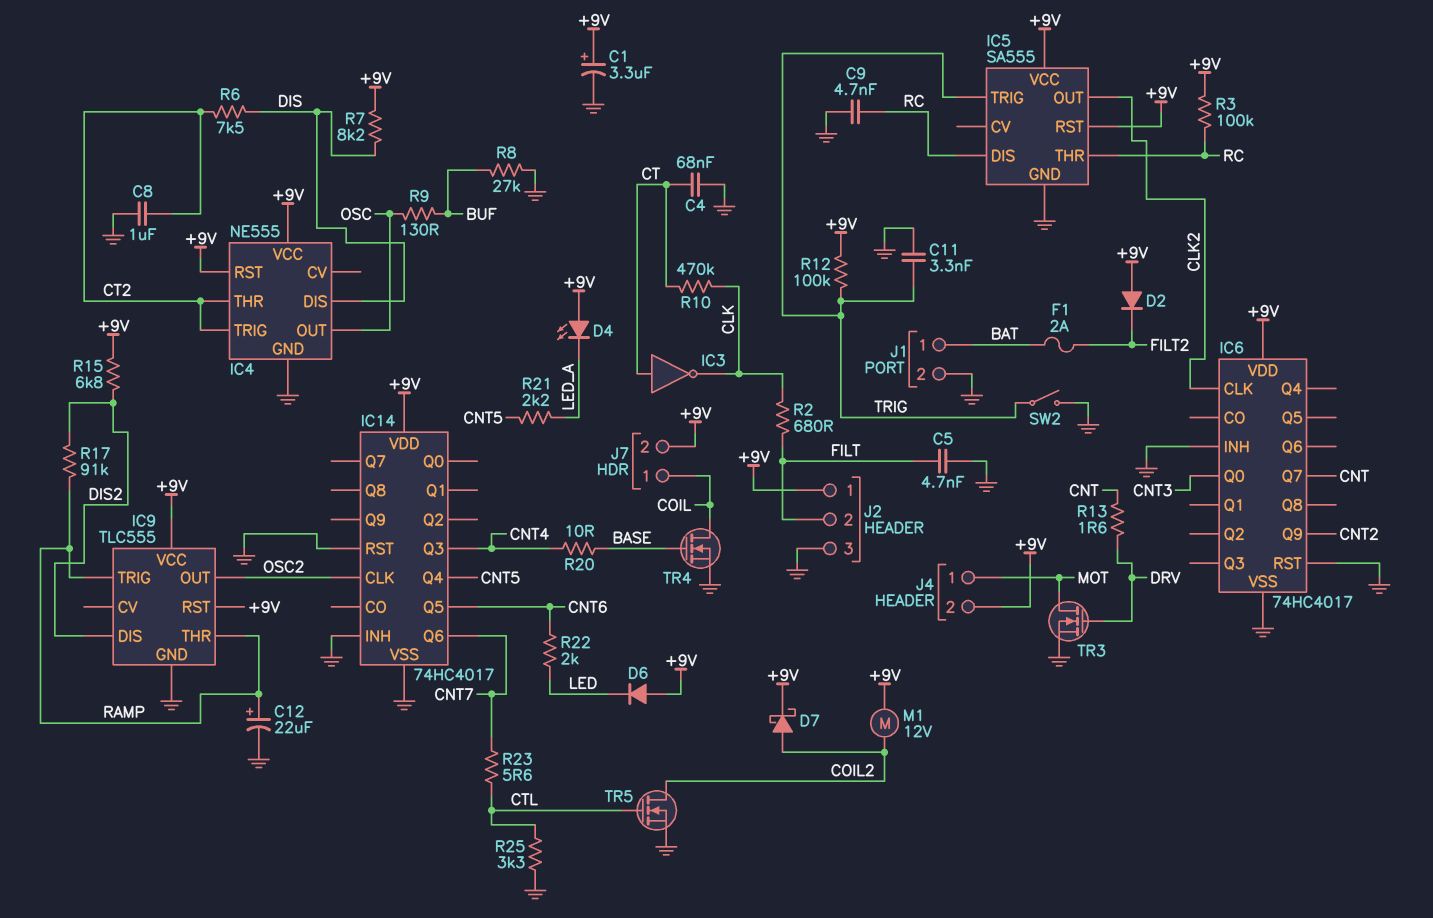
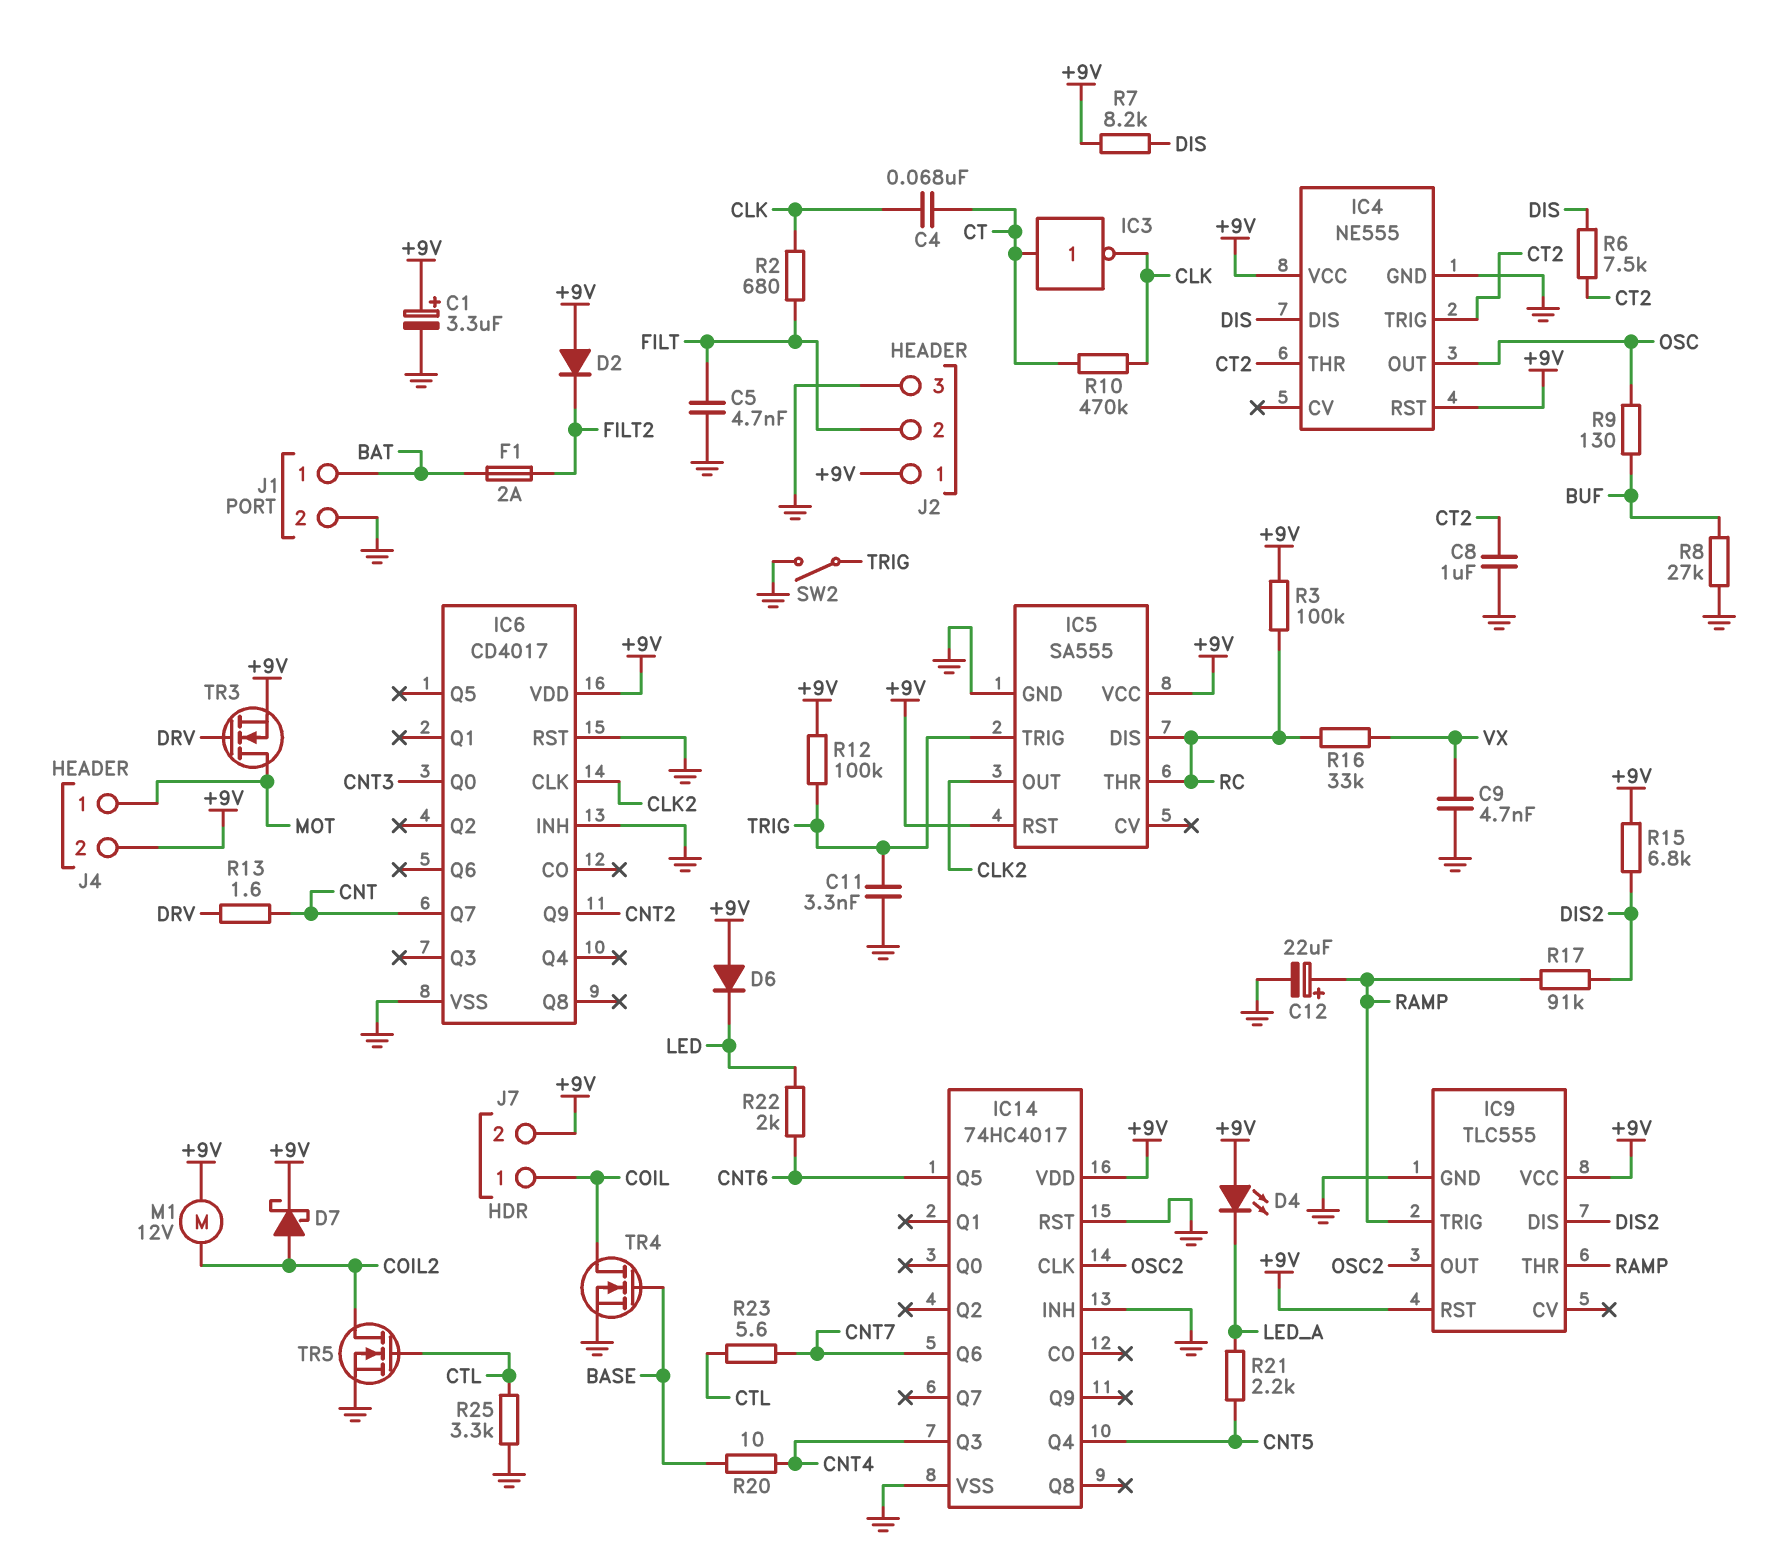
C4: 68nF (CT, GND) -> 68nF (CLK, CT)
C9: 4.7nF (GND, RC) -> 4.7nF (GND, VX)
IC6: 74HC4017 -> CD4017
R16: none -> 33k (RC, VX)
TR3: NMOS (G DRV, D MOT, S GND) -> NMOS (G DRV, D MOT, S +9V)

